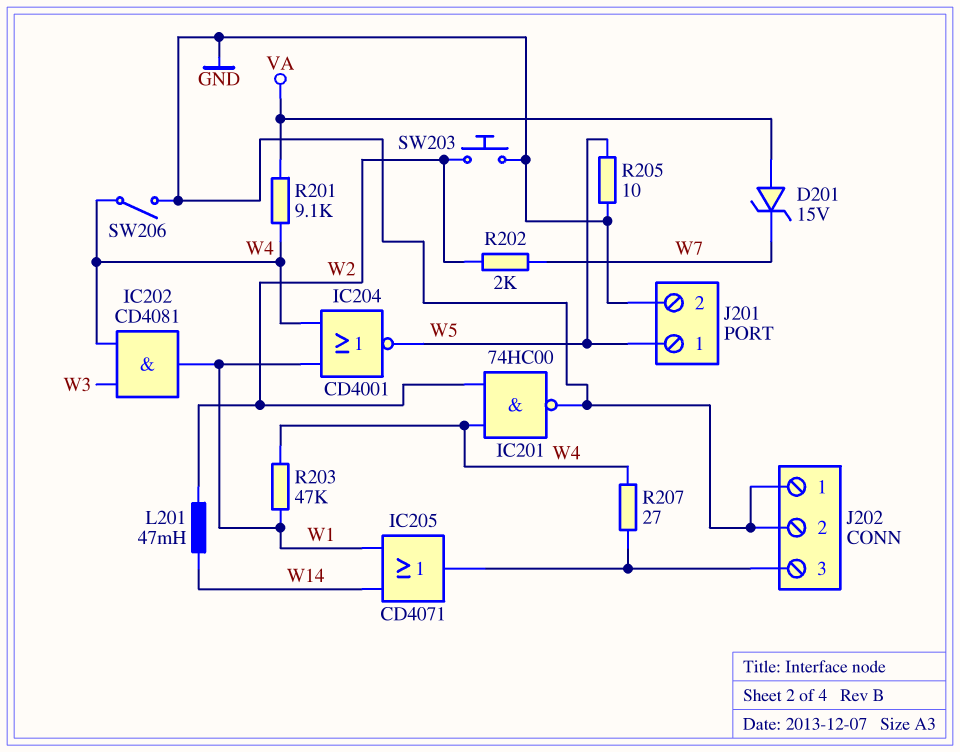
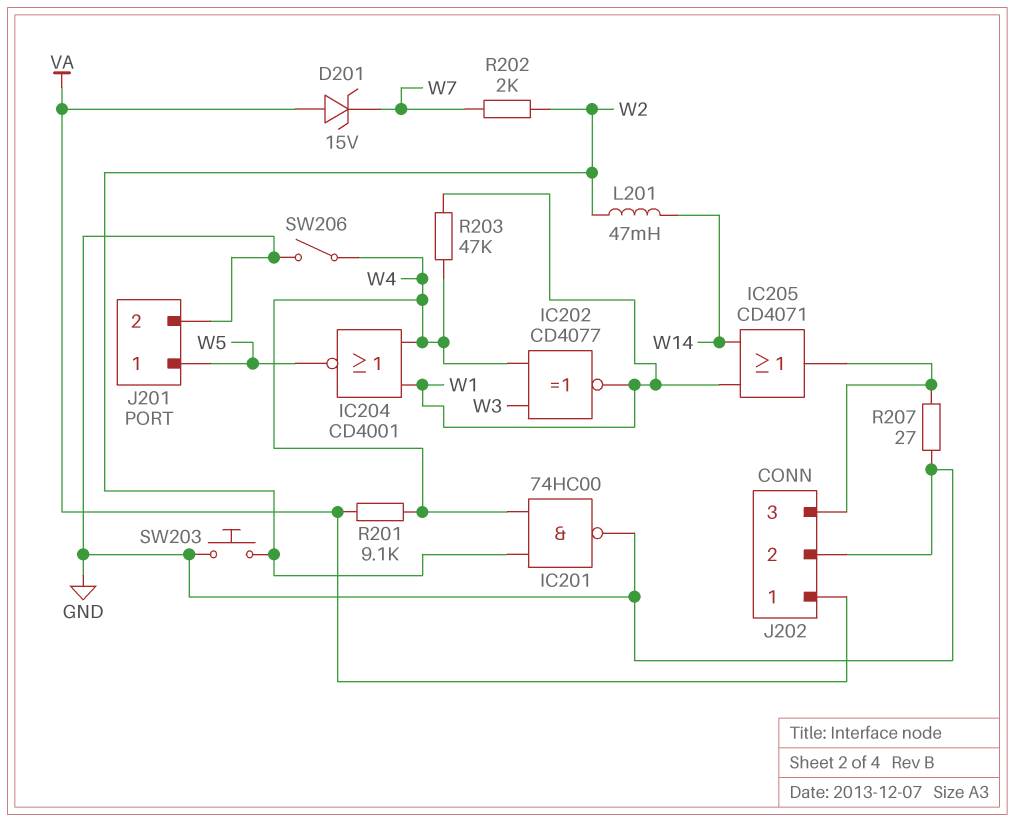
IC202: AND CD4081 (in W3, in W4, out W1) -> XNOR CD4077 (in W3, in W4, out W1)
J202 pin 1: GND -> VA
R205: 10 (GND, W5) -> none
R207: 27 (J202/3, W4) -> 27 (GND, J202/3)

